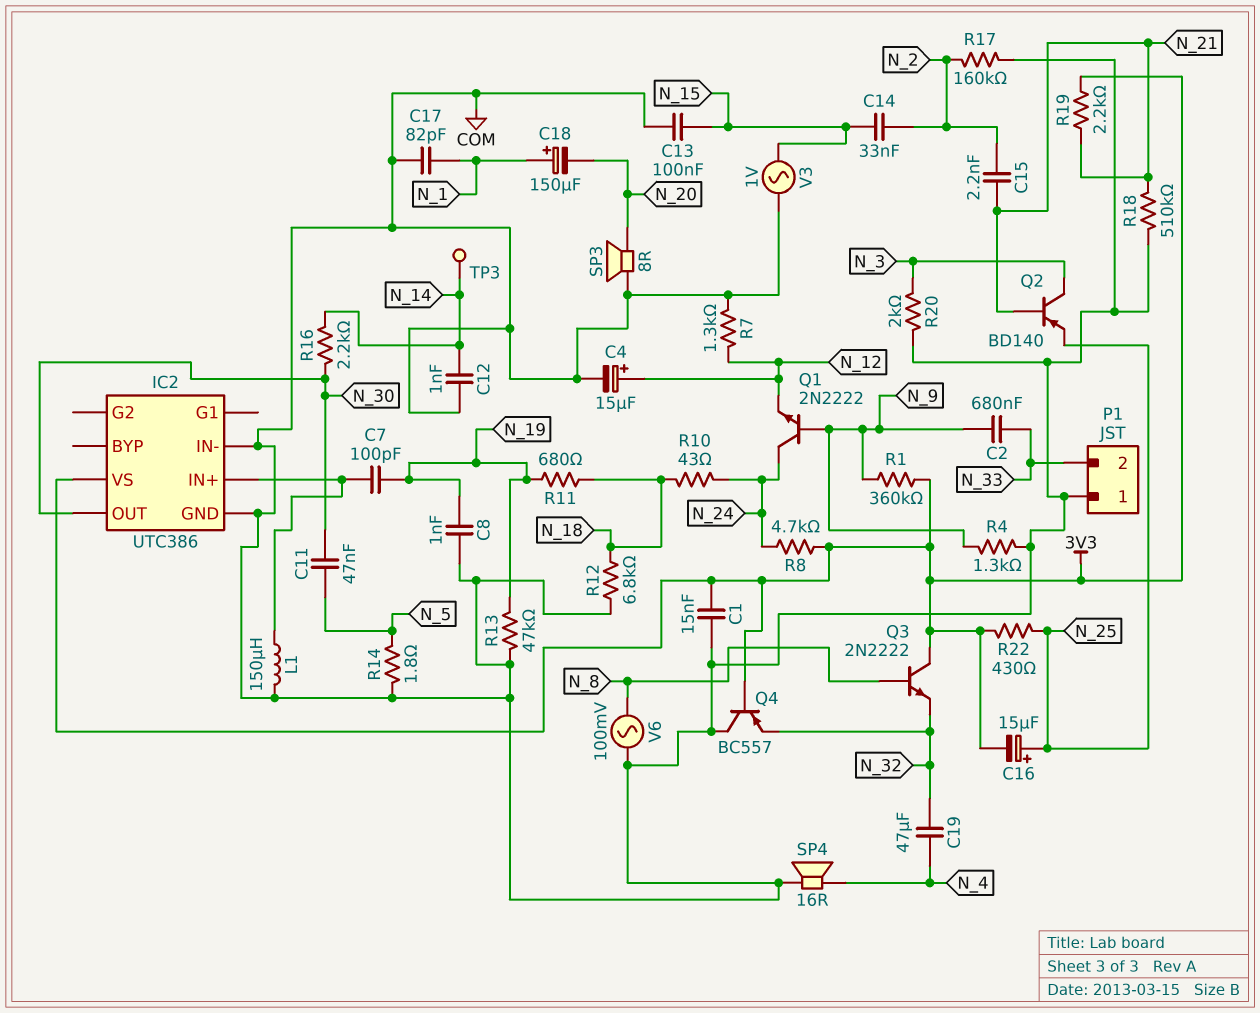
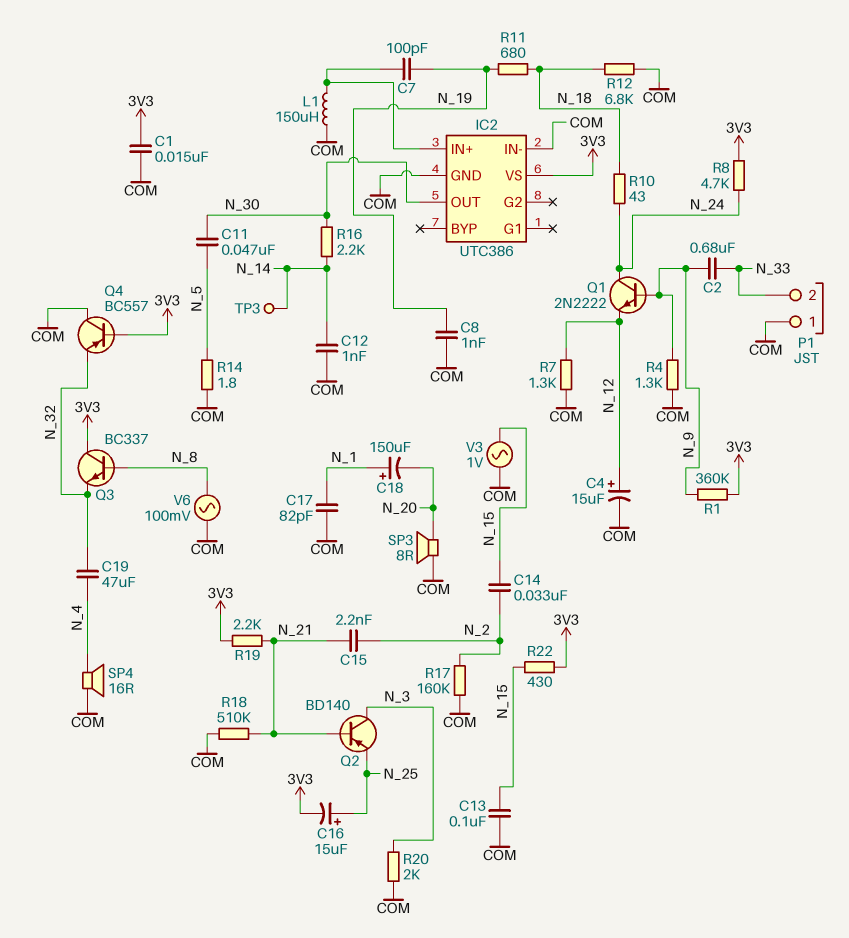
Q3: NPN 2N2222 (B N_8, C 3V3, E N_32) -> NPN BC337 (B N_8, C 3V3, E N_32)
R13: 47k (COM, N_19) -> none
R22: 430 (3V3, N_25) -> 430 (3V3, N_15)

